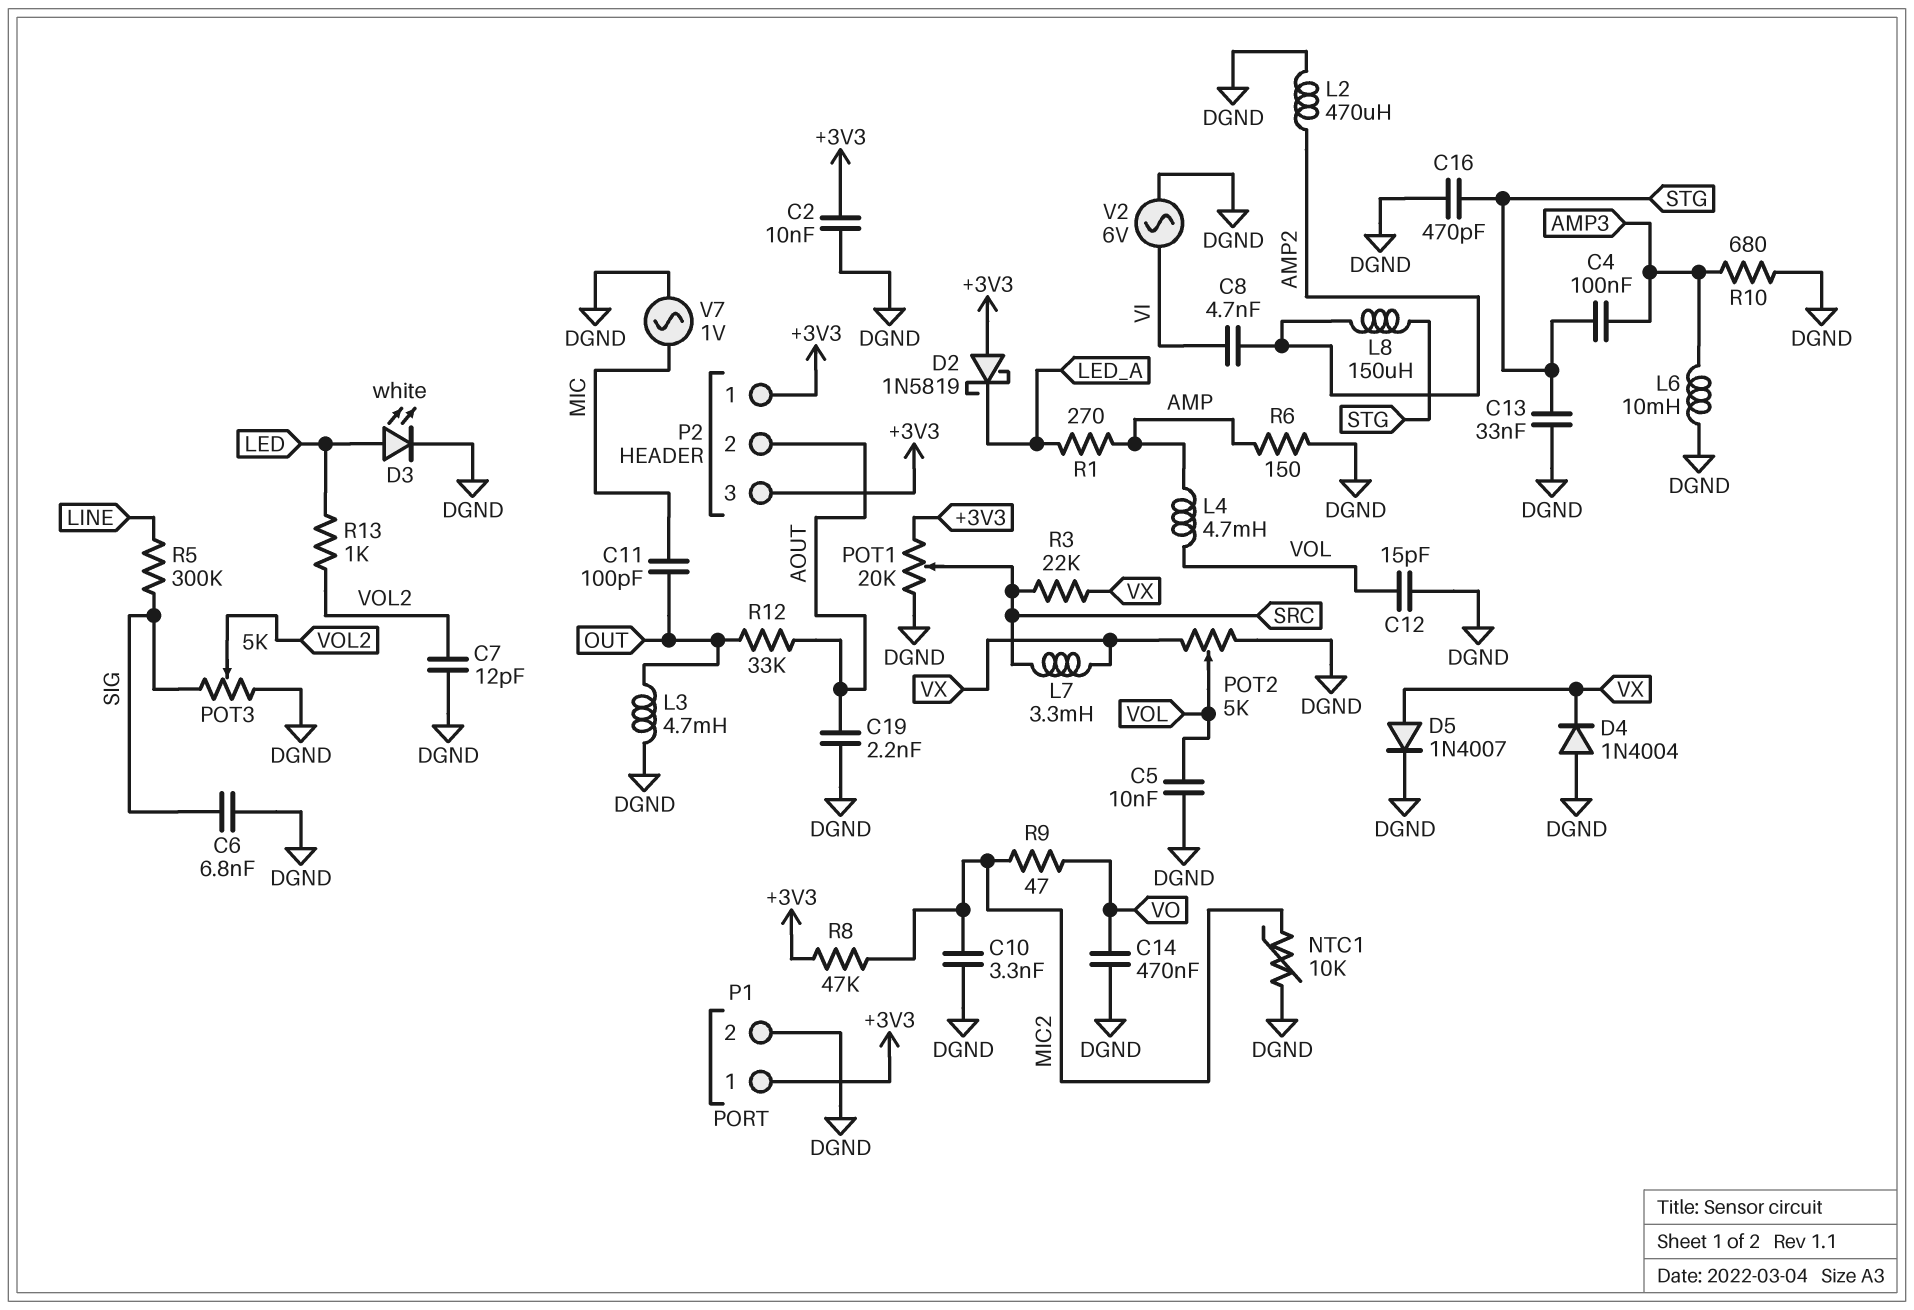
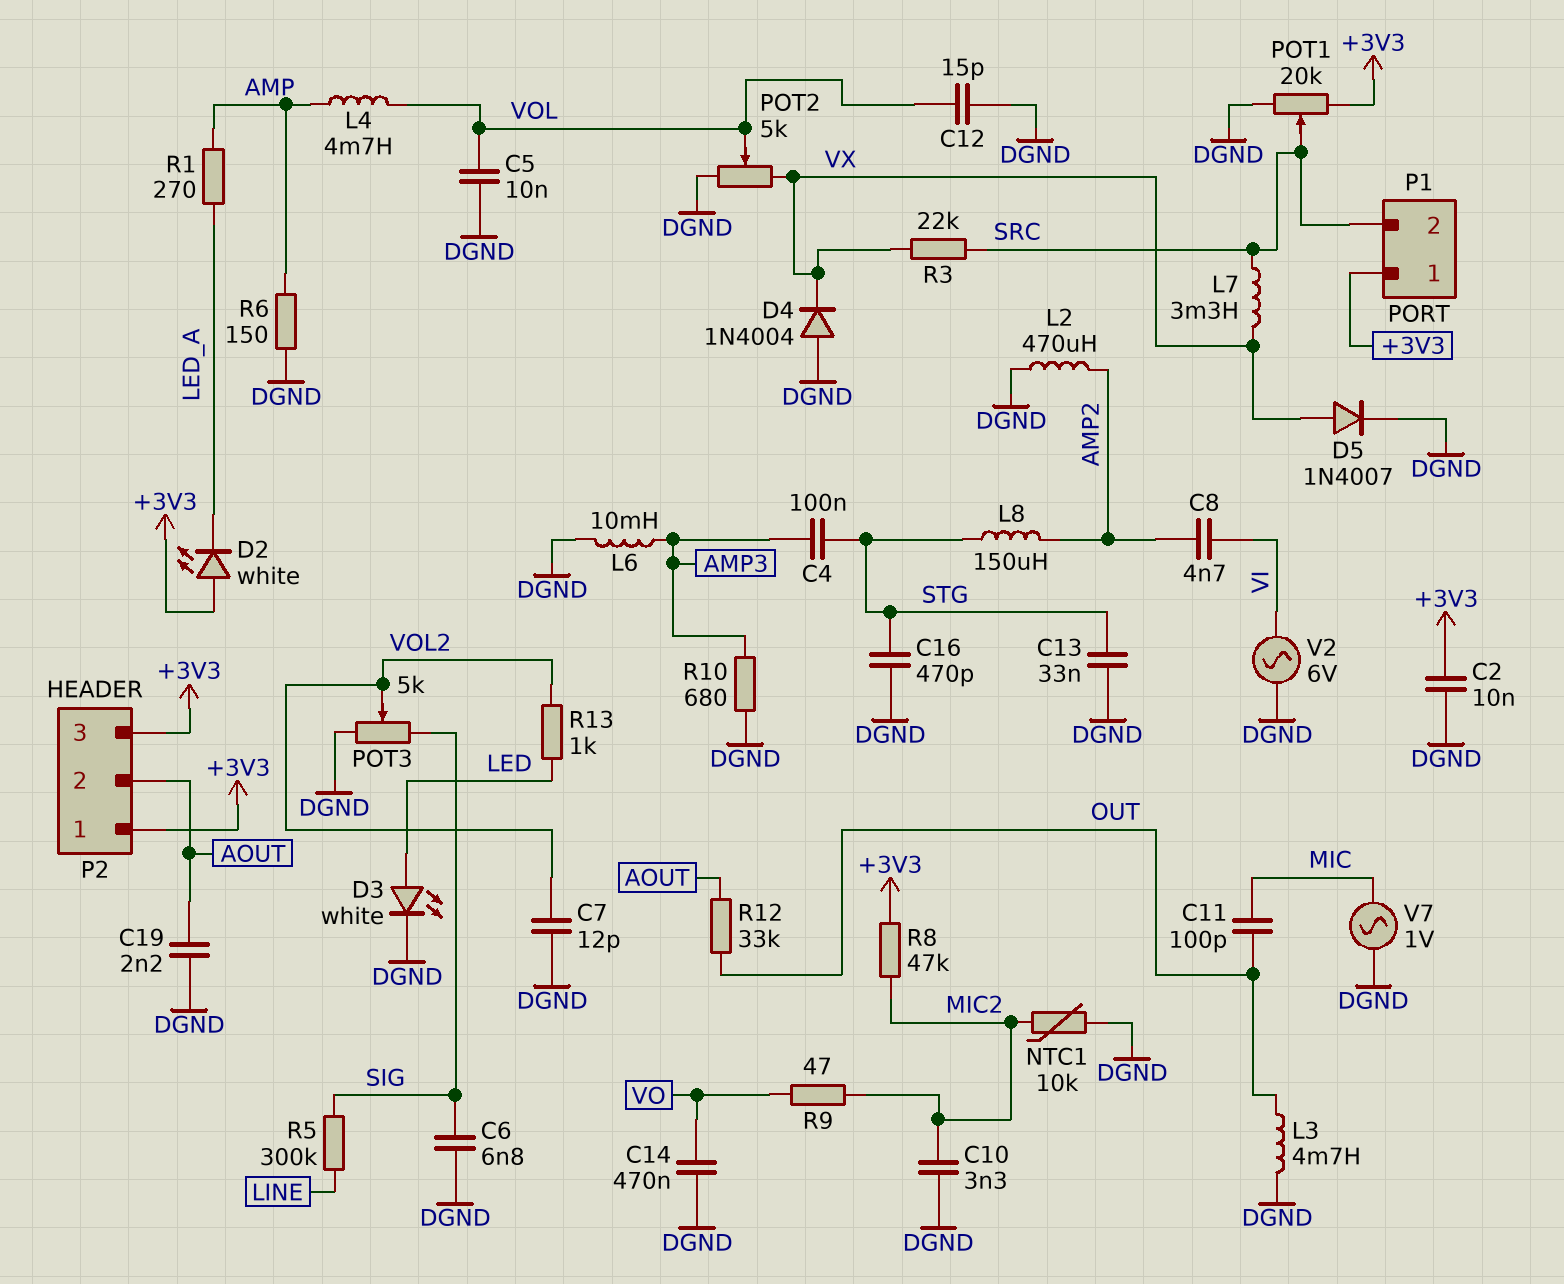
D2: schottky 1N5819 (A +3V3, K LED_A) -> LED white (A +3V3, K LED_A)
P1 pin 2: DGND -> SRC

